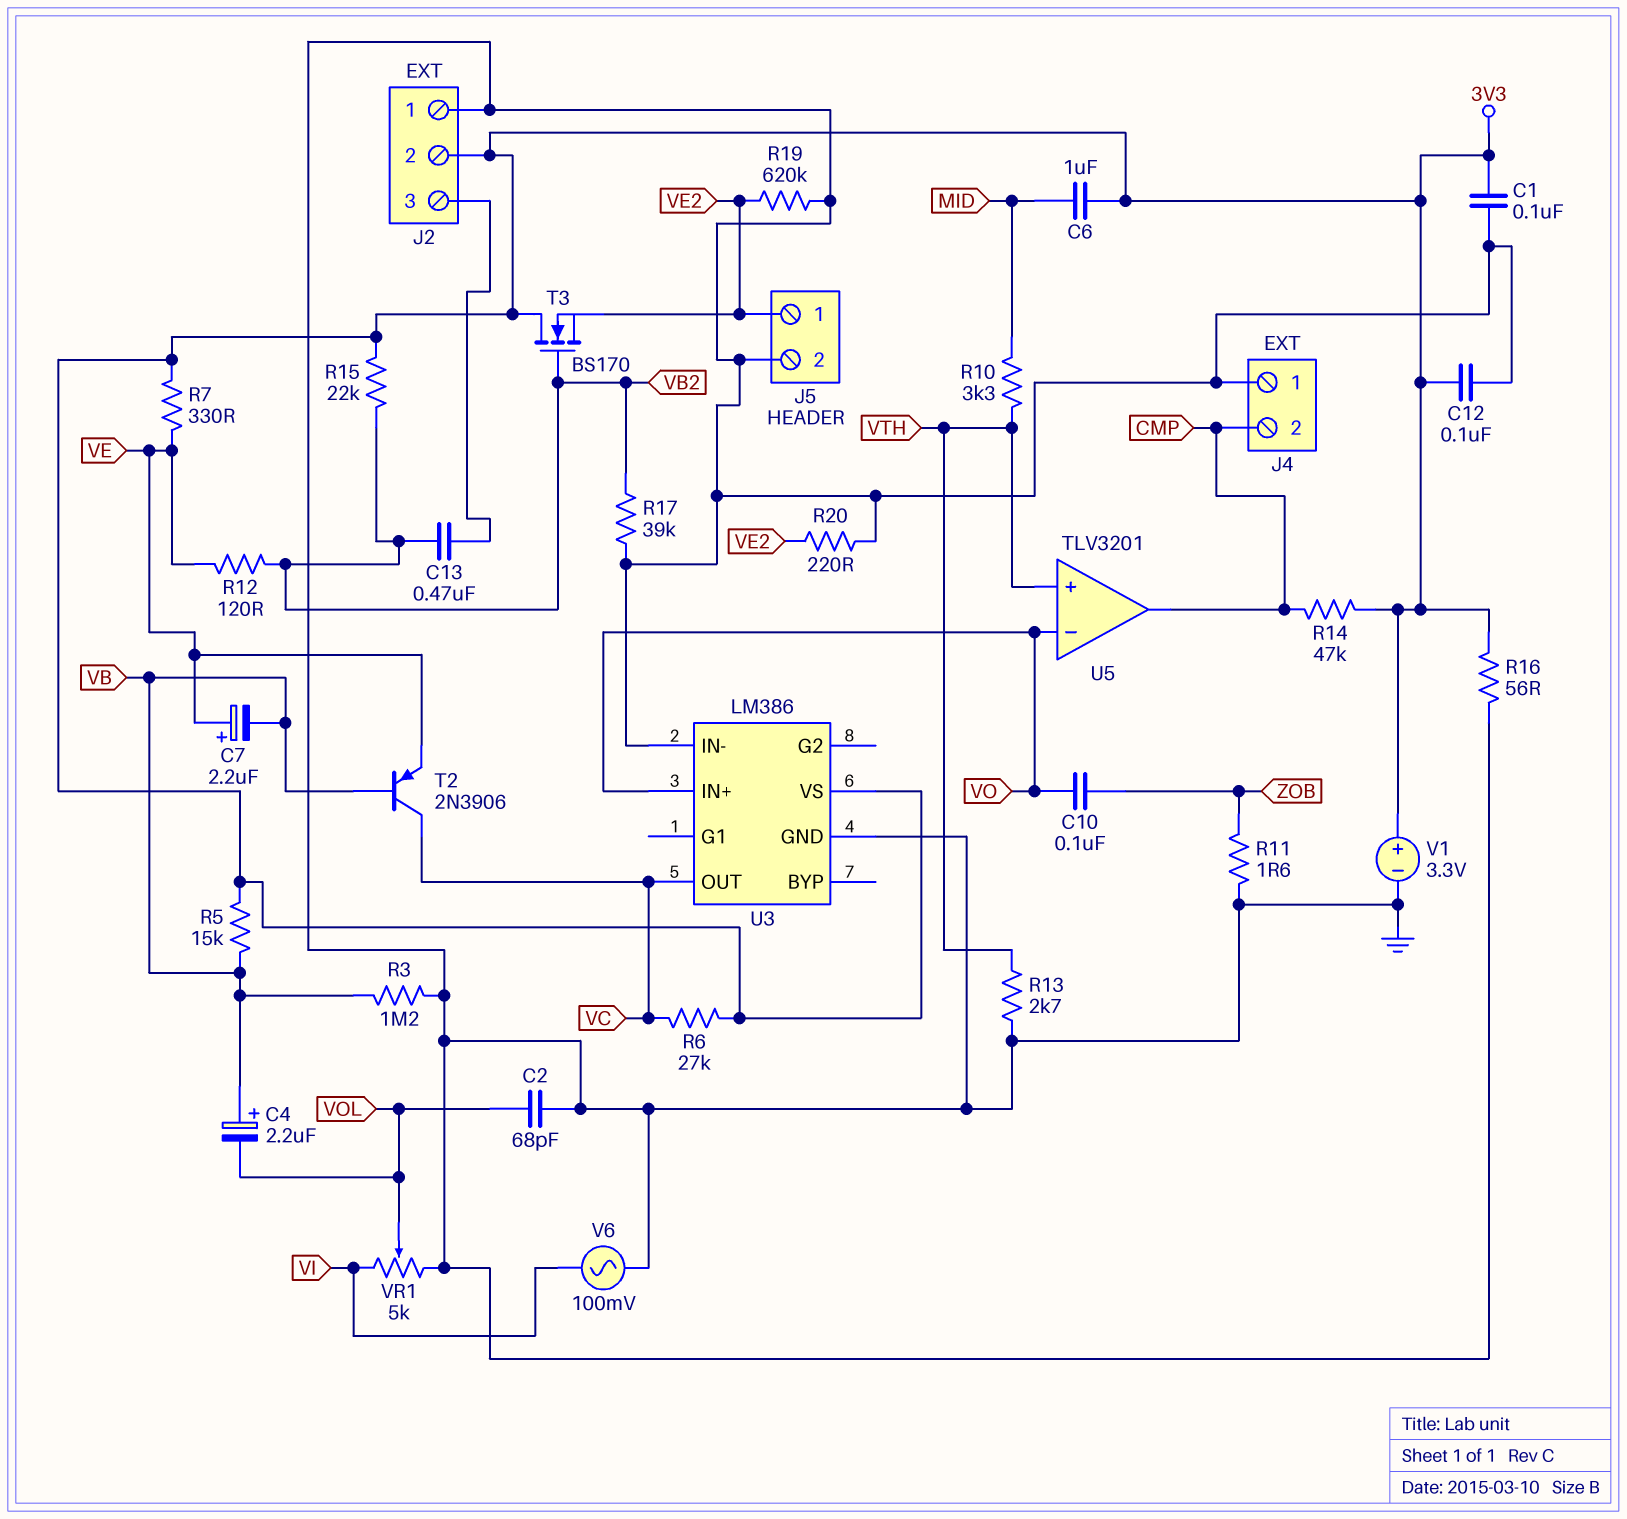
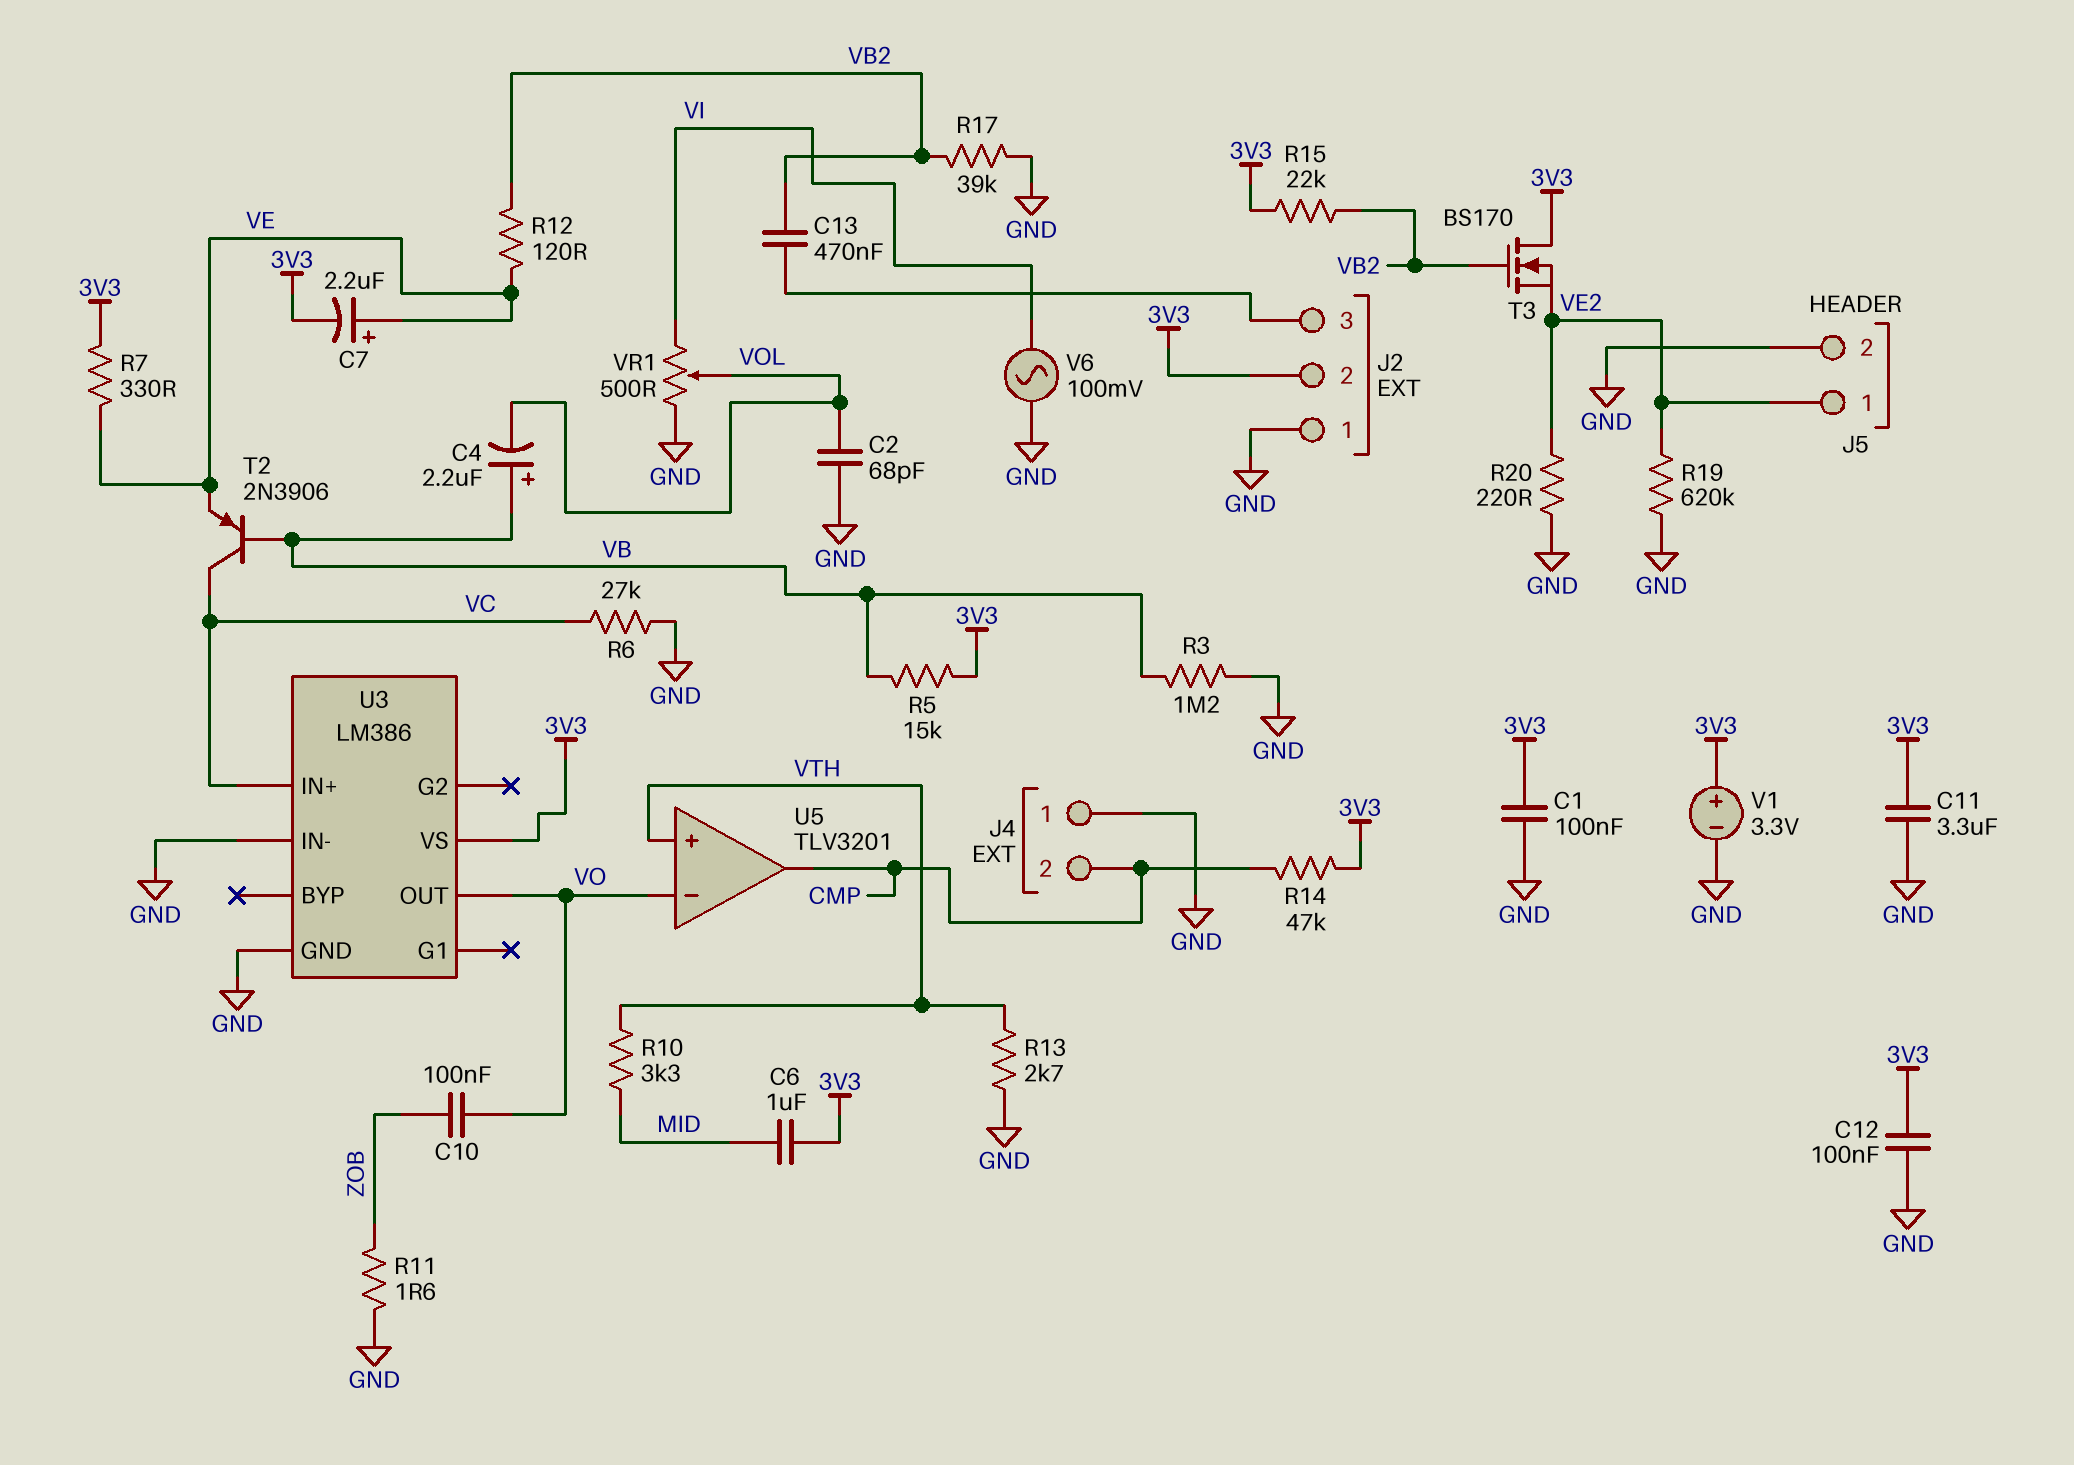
C7: 2.2uF (plus VE, minus VB) -> 2.2uF (plus VE, minus 3V3)
C11: none -> 3.3uF (3V3, GND)
R6: 27k (3V3, VC) -> 27k (GND, VC)
R16: 56 (3V3, GND) -> none
U3 pin IN+: VO -> VC
U3 pin OUT: VC -> VO
VR1: 5k (GND, VI, wiper VOL) -> 500 (GND, VI, wiper VOL)

